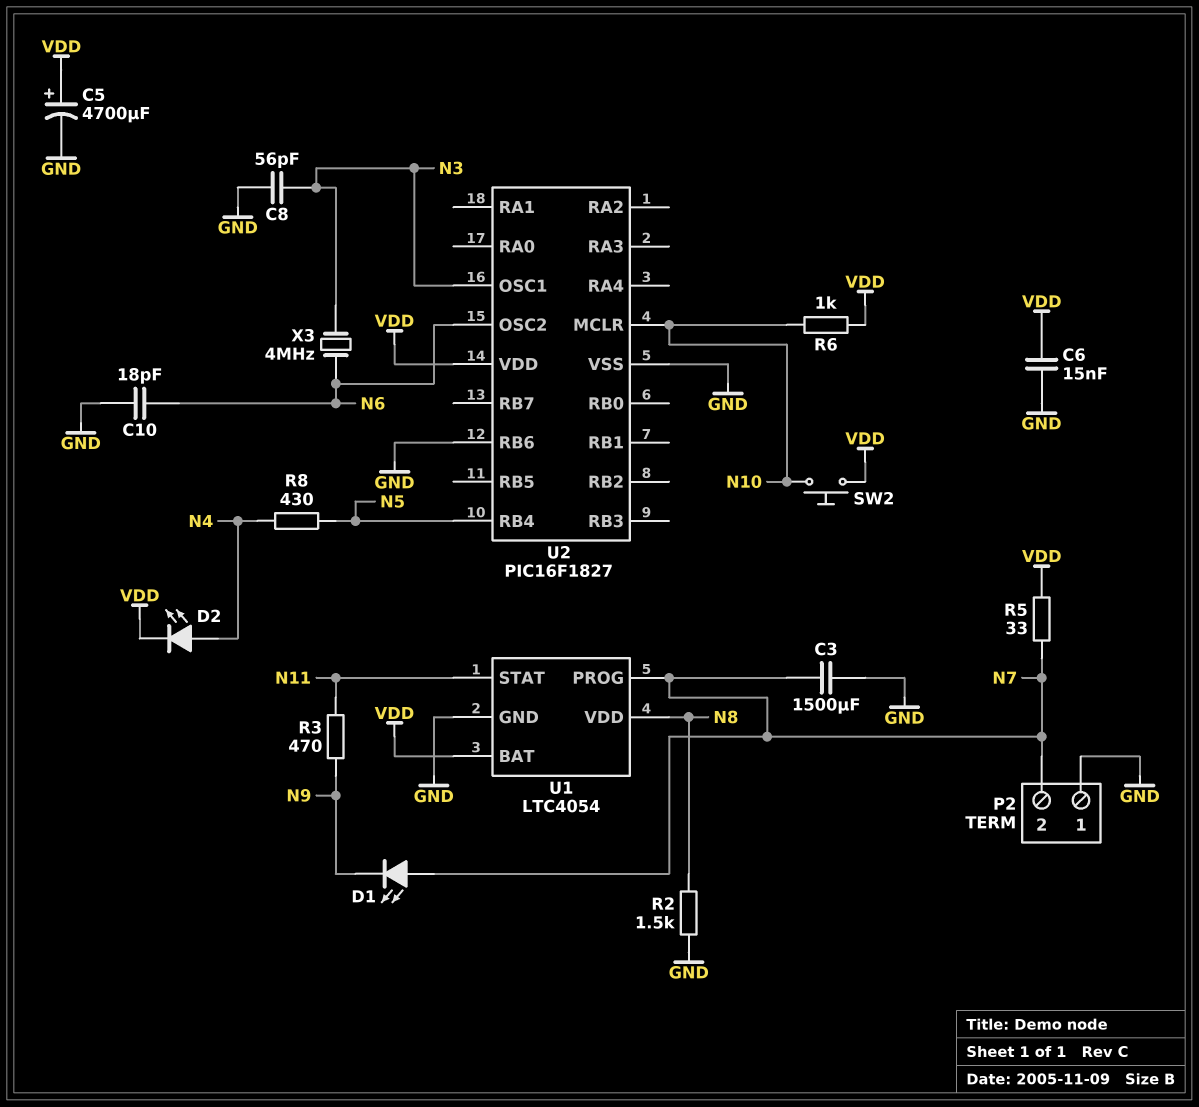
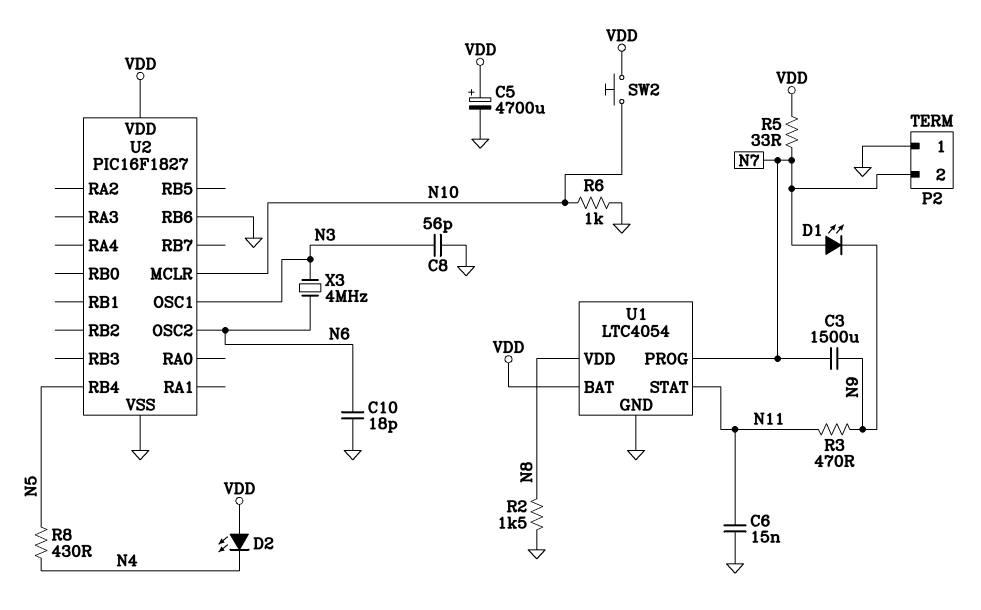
C3: 1500uF (GND, N7) -> 1500uF (N7, N9)
C6: 15nF (GND, VDD) -> 15nF (GND, N11)
D2: LED (A N4, K VDD) -> LED (A VDD, K N4)
R6: 1k (N10, VDD) -> 1k (GND, N10)

